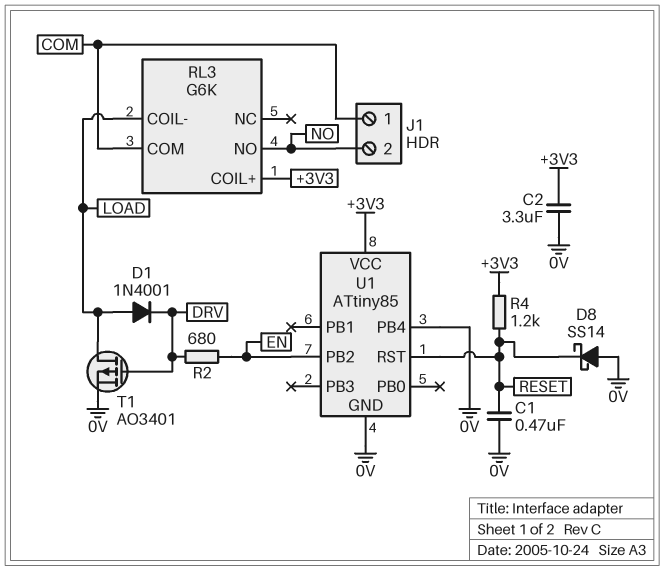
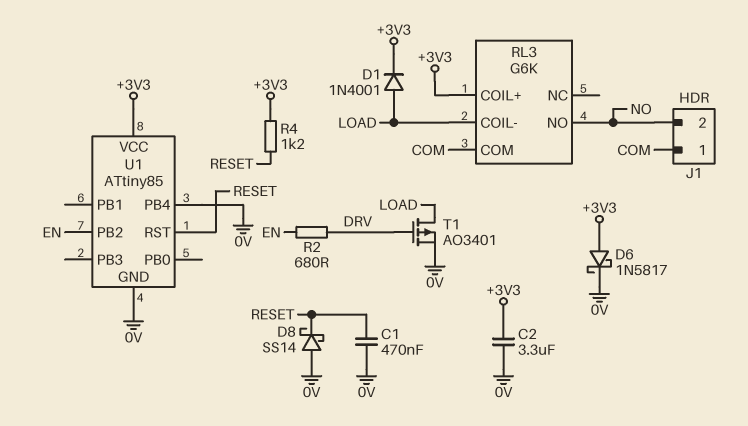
D1: diode 1N4001 (A LOAD, K DRV) -> diode 1N4001 (A LOAD, K +3V3)
D6: none -> schottky 1N5817 (A +3V3, K 0V)

